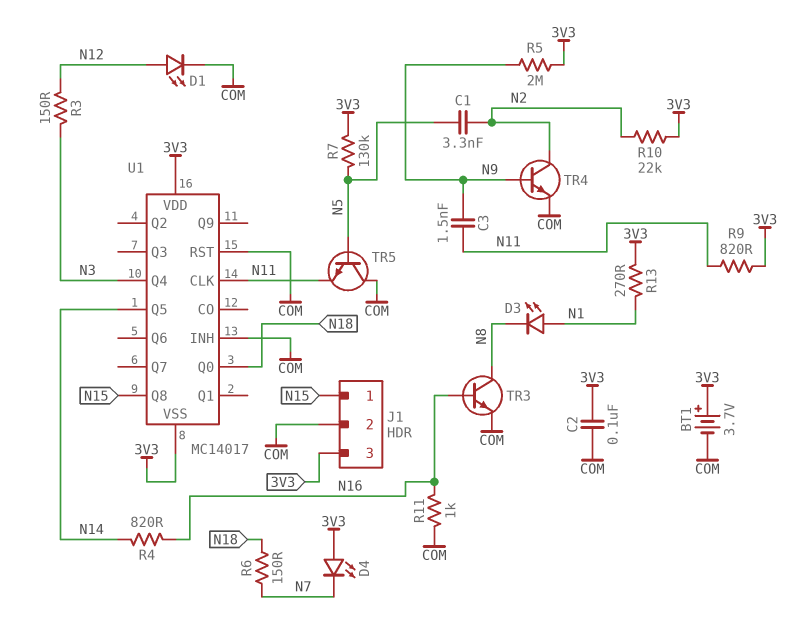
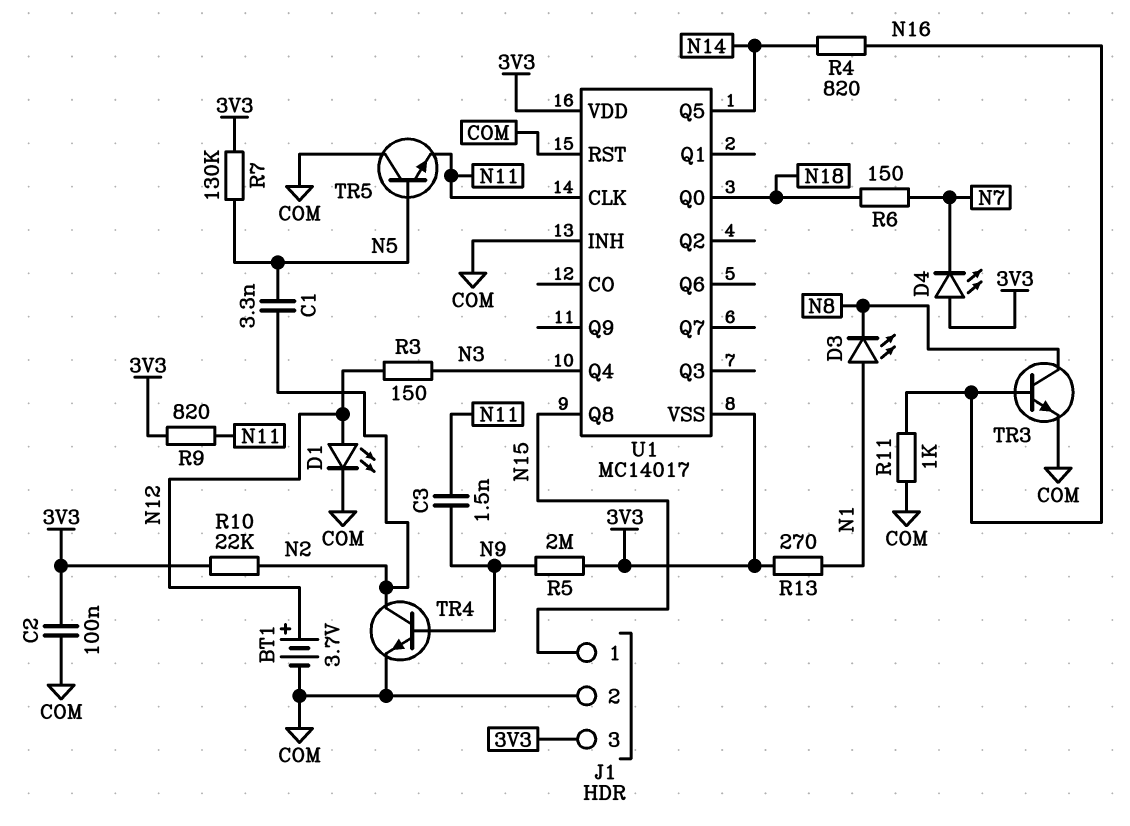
BT1: 3.7V (plus 3V3, minus COM) -> 3.7V (plus N12, minus COM)

